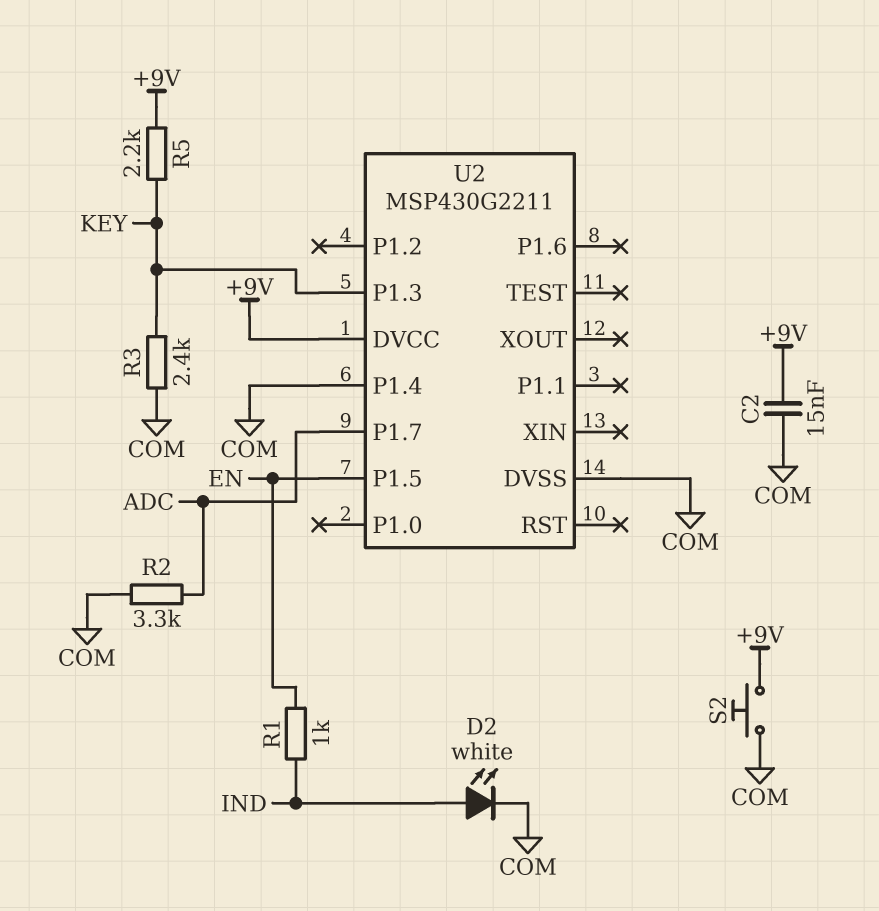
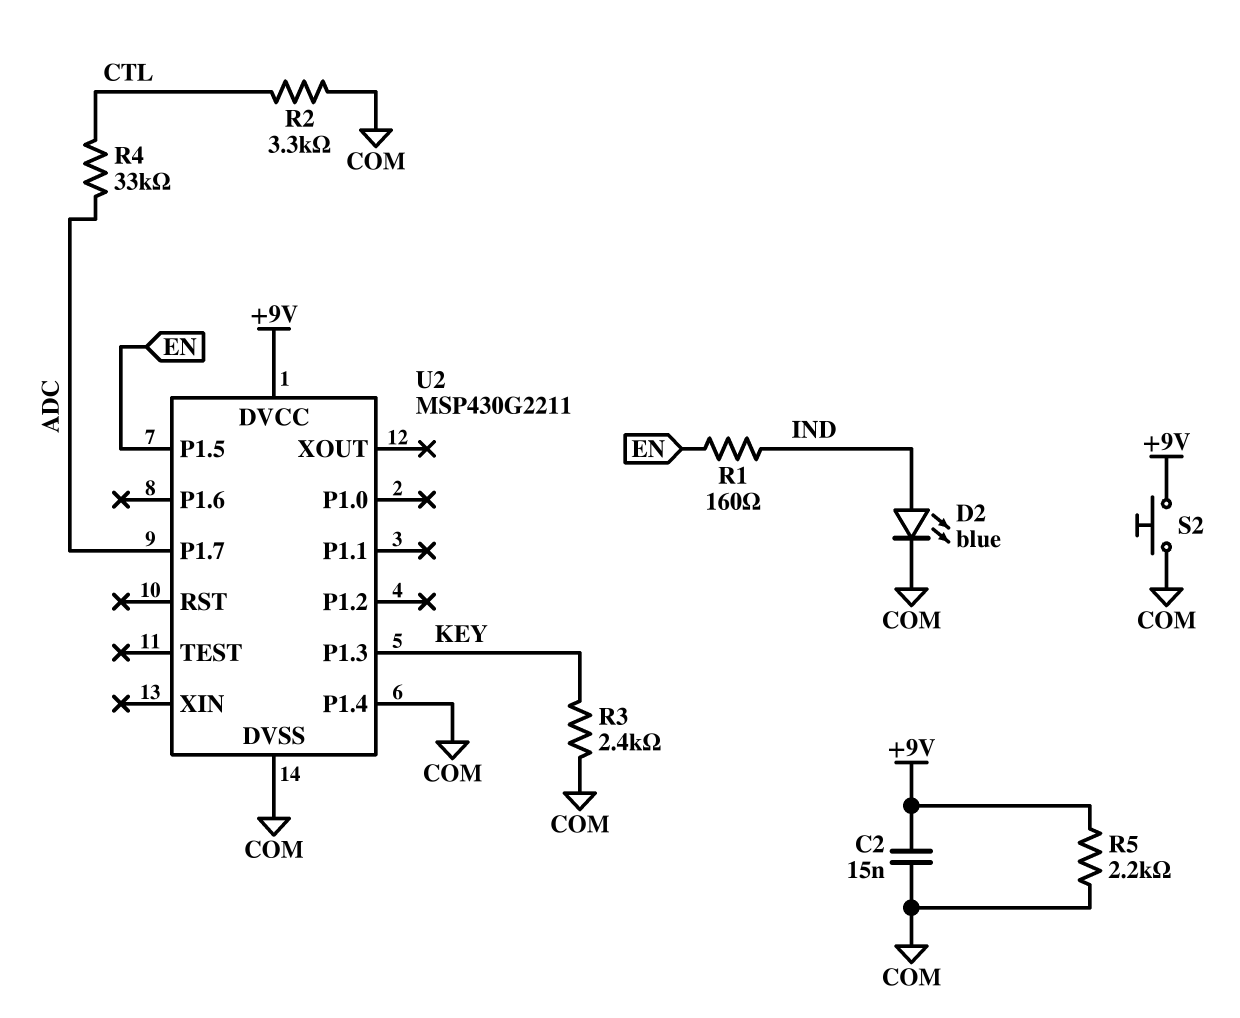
D2: LED white (A IND, K COM) -> LED blue (A IND, K COM)
R1: 1k (EN, IND) -> 160 (EN, IND)
R2: 3.3k (ADC, COM) -> 3.3k (COM, CTL)
R4: none -> 33k (ADC, CTL)
R5: 2.2k (+9V, KEY) -> 2.2k (+9V, COM)

